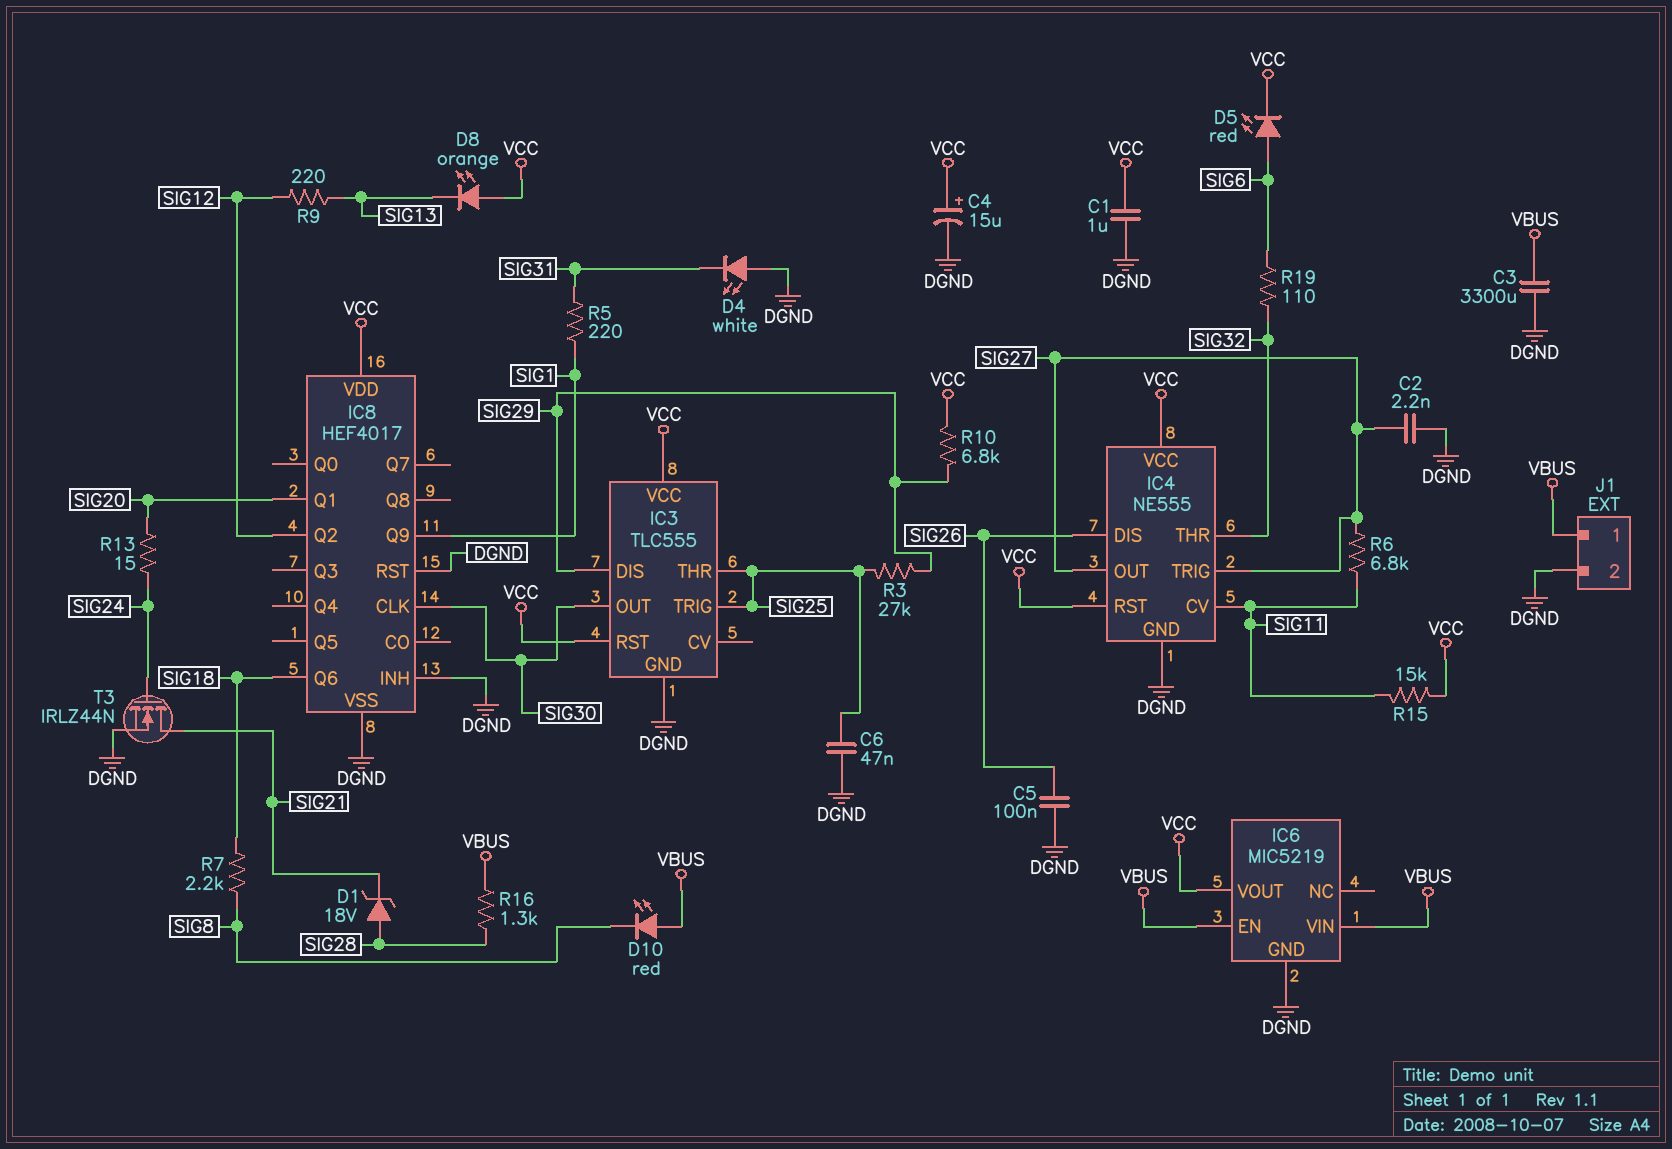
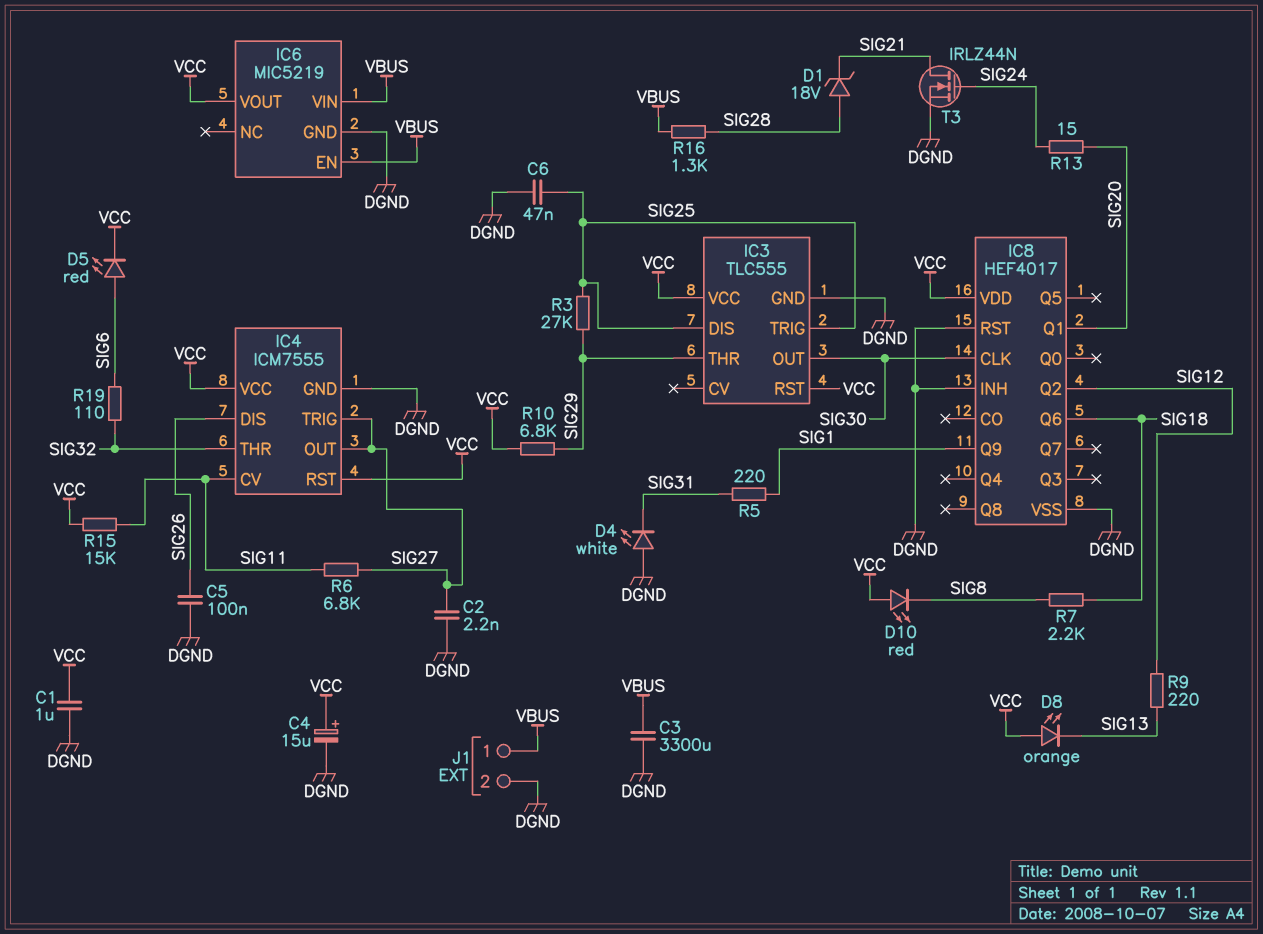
D10: LED red (A VBUS, K SIG8) -> LED red (A VCC, K SIG8)
IC3 pin DIS: SIG29 -> SIG25
IC3 pin THR: SIG25 -> SIG29
IC4: NE555 -> ICM7555

